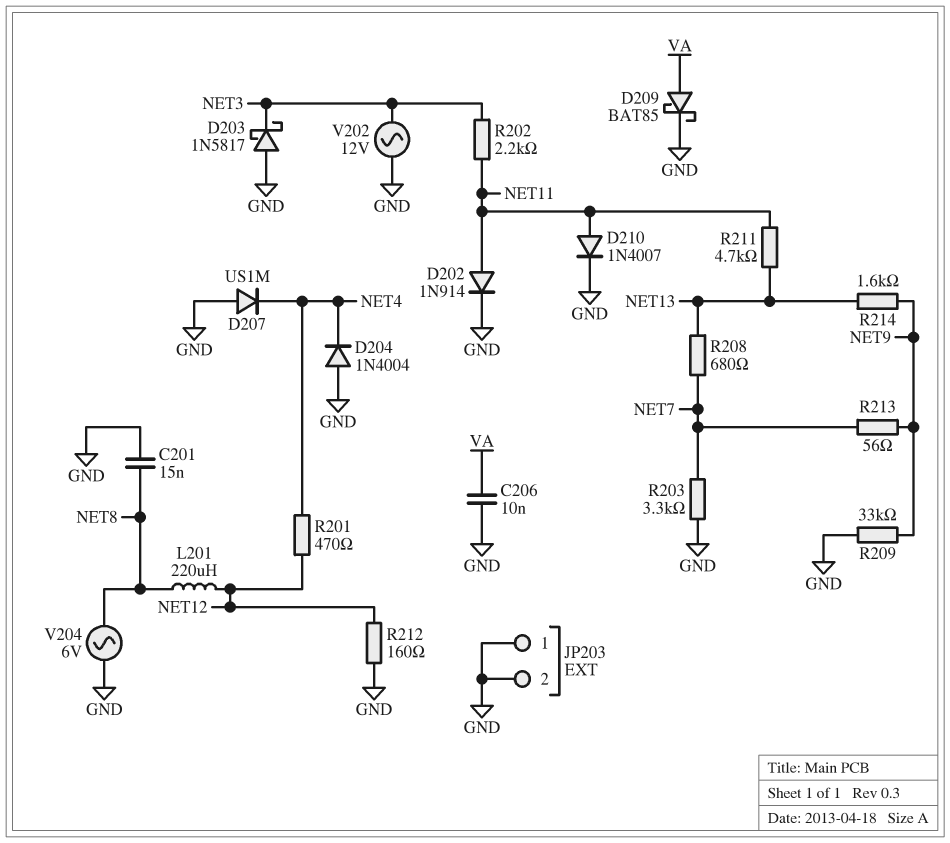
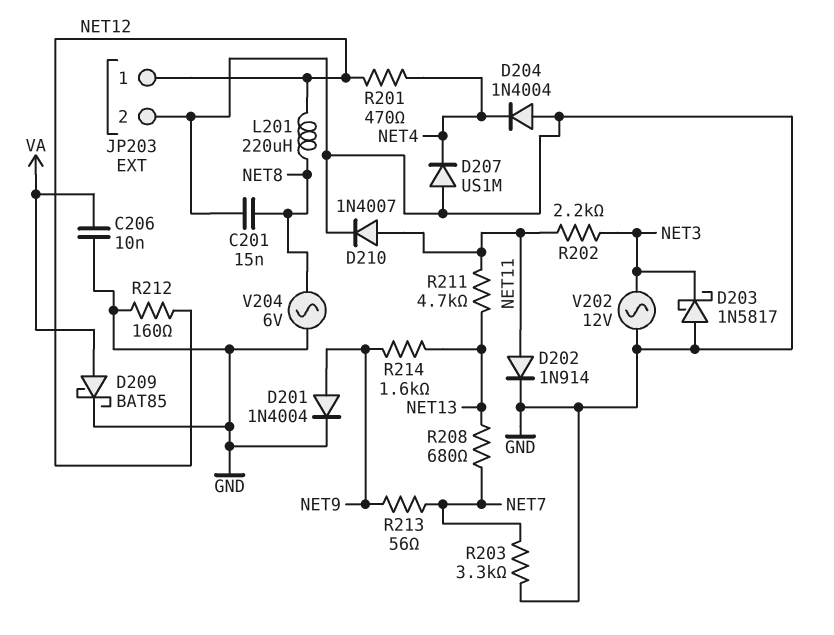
D201: none -> diode 1N4004 (A NET9, K GND)
JP203 pin 1: GND -> NET12
R209: 33k (GND, NET9) -> none

